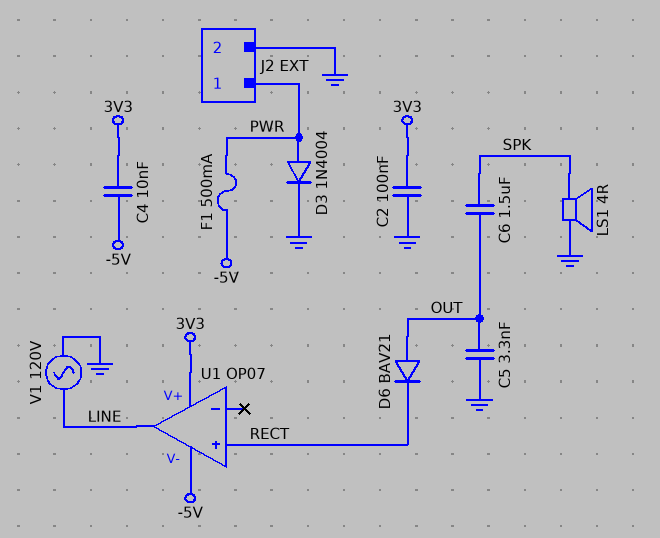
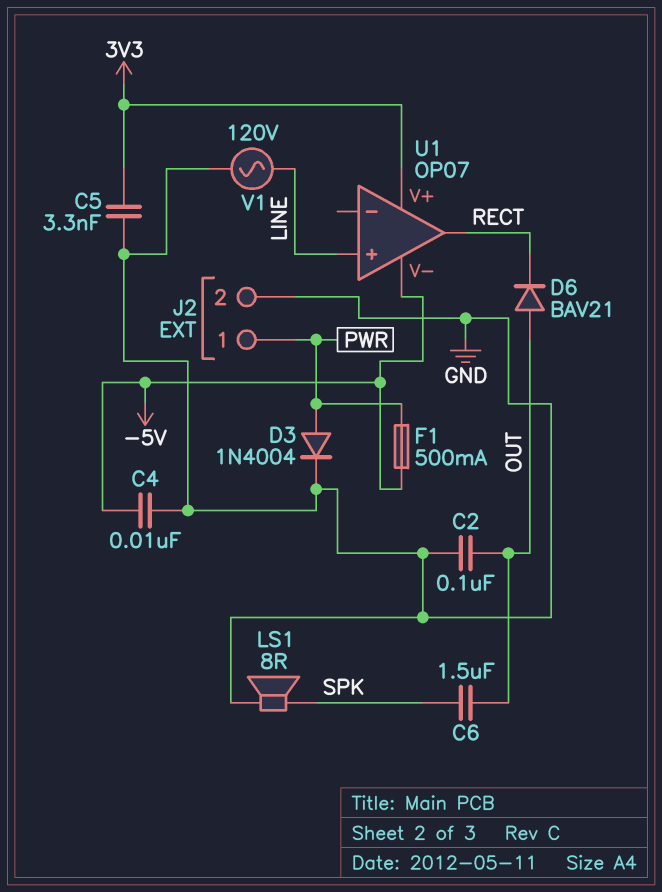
C2: 100nF (3V3, GND) -> 100nF (GND, OUT)
C4: 10nF (-5V, 3V3) -> 10nF (-5V, GND)
C5: 3.3nF (GND, OUT) -> 3.3nF (3V3, GND)
LS1: speaker 4R (GND, SPK) -> speaker 8R (GND, SPK)
U1 pin in+: RECT -> LINE
U1 pin out: LINE -> RECT

